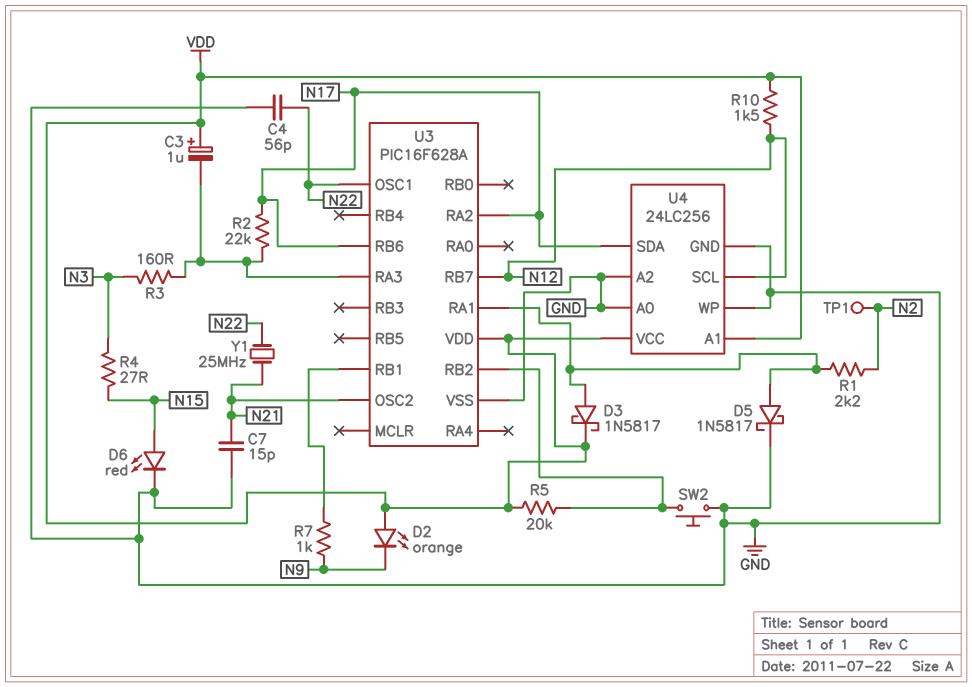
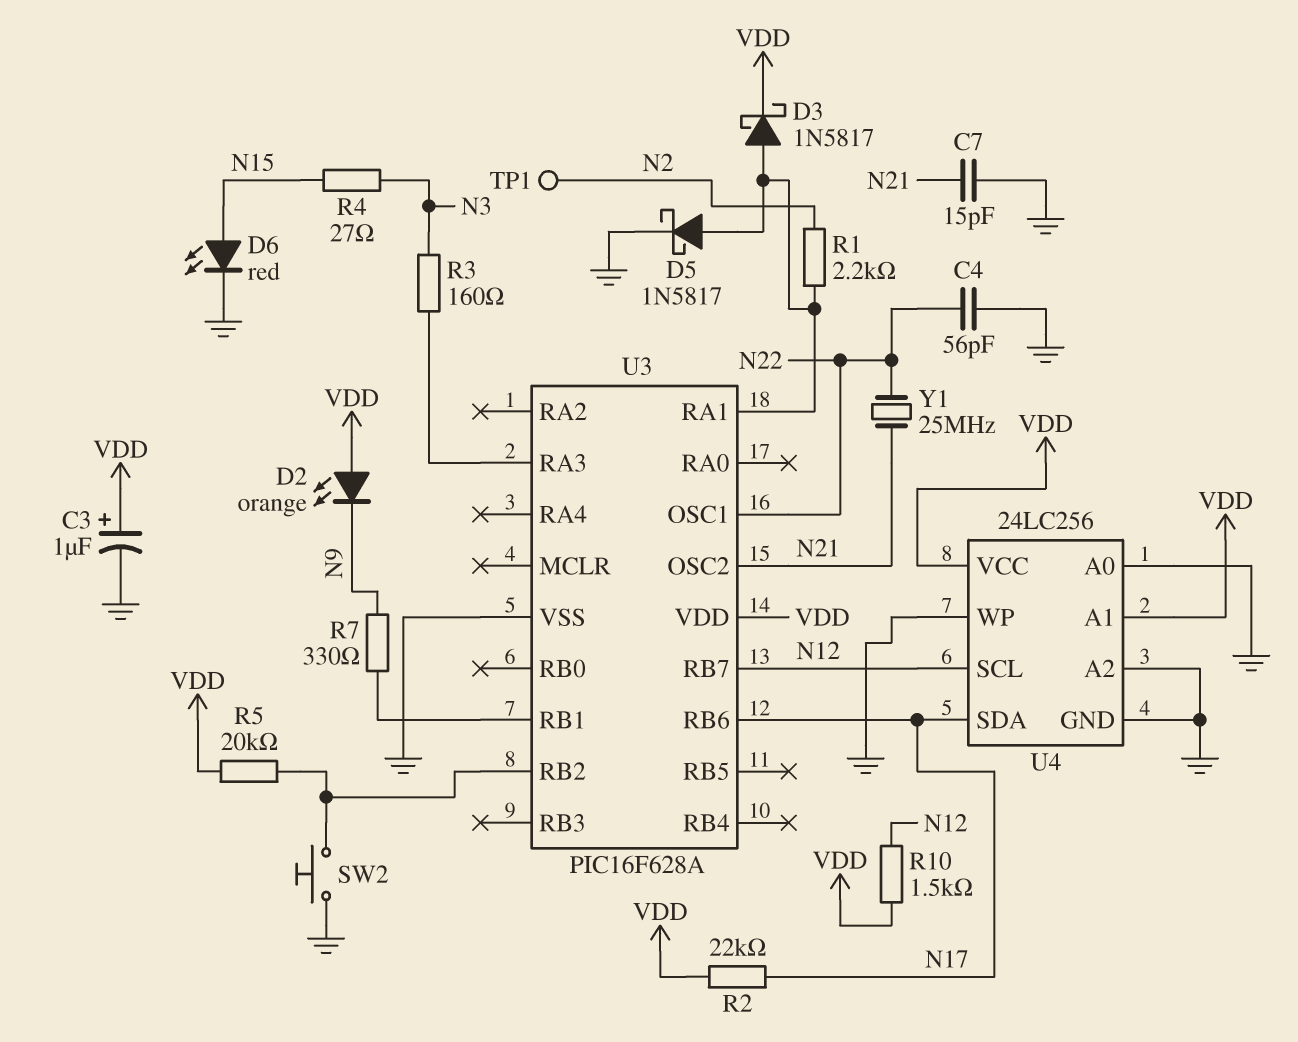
C3: 1uF (plus VDD, minus U3/RA3) -> 1uF (plus VDD, minus GND)
R2: 22k (N17, U3/RA3) -> 22k (N17, VDD)
R7: 1k (N9, U3/RB1) -> 330 (N9, U3/RB1)
U3 pin RA2: N17 -> none

